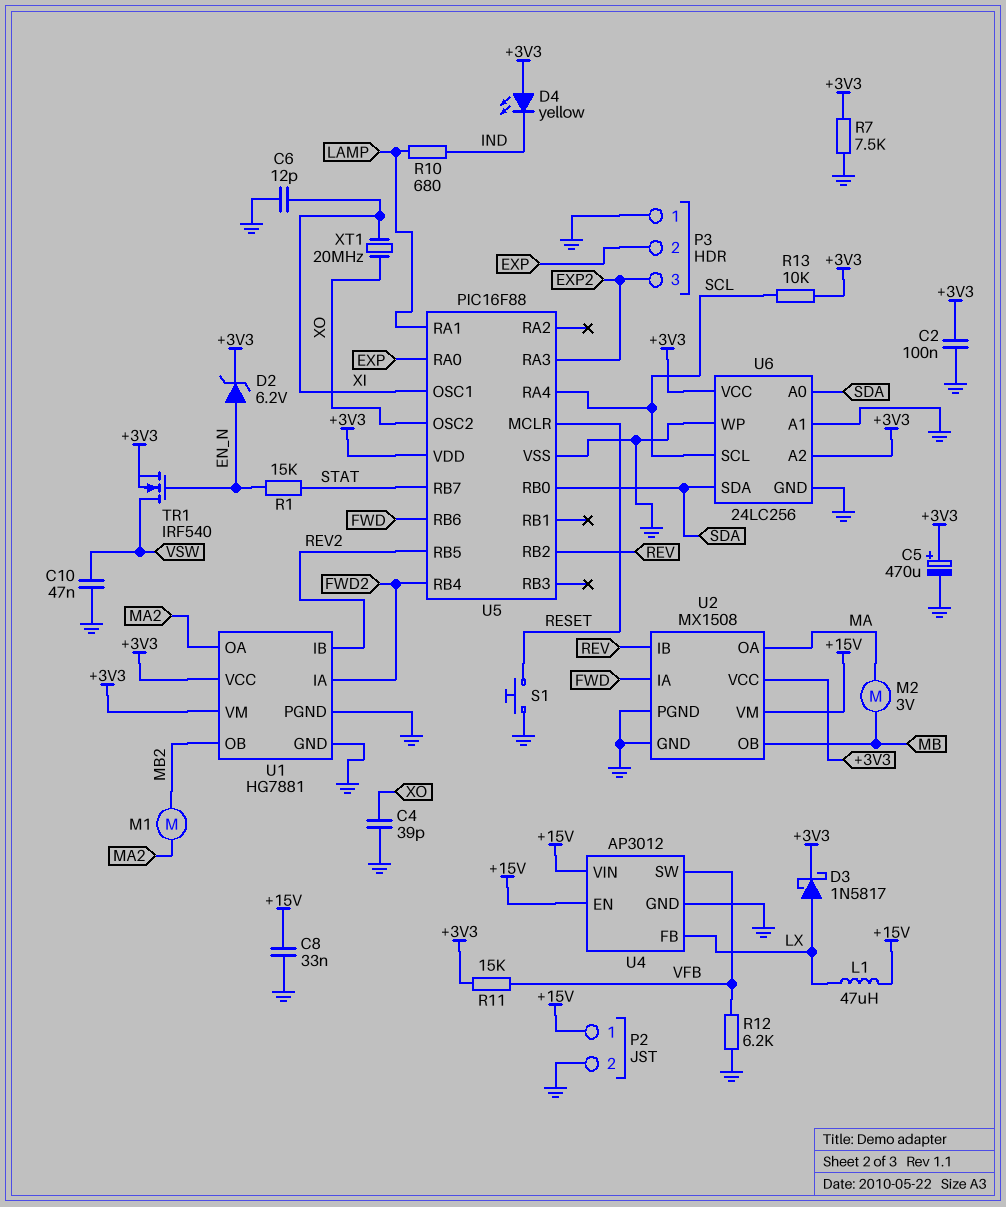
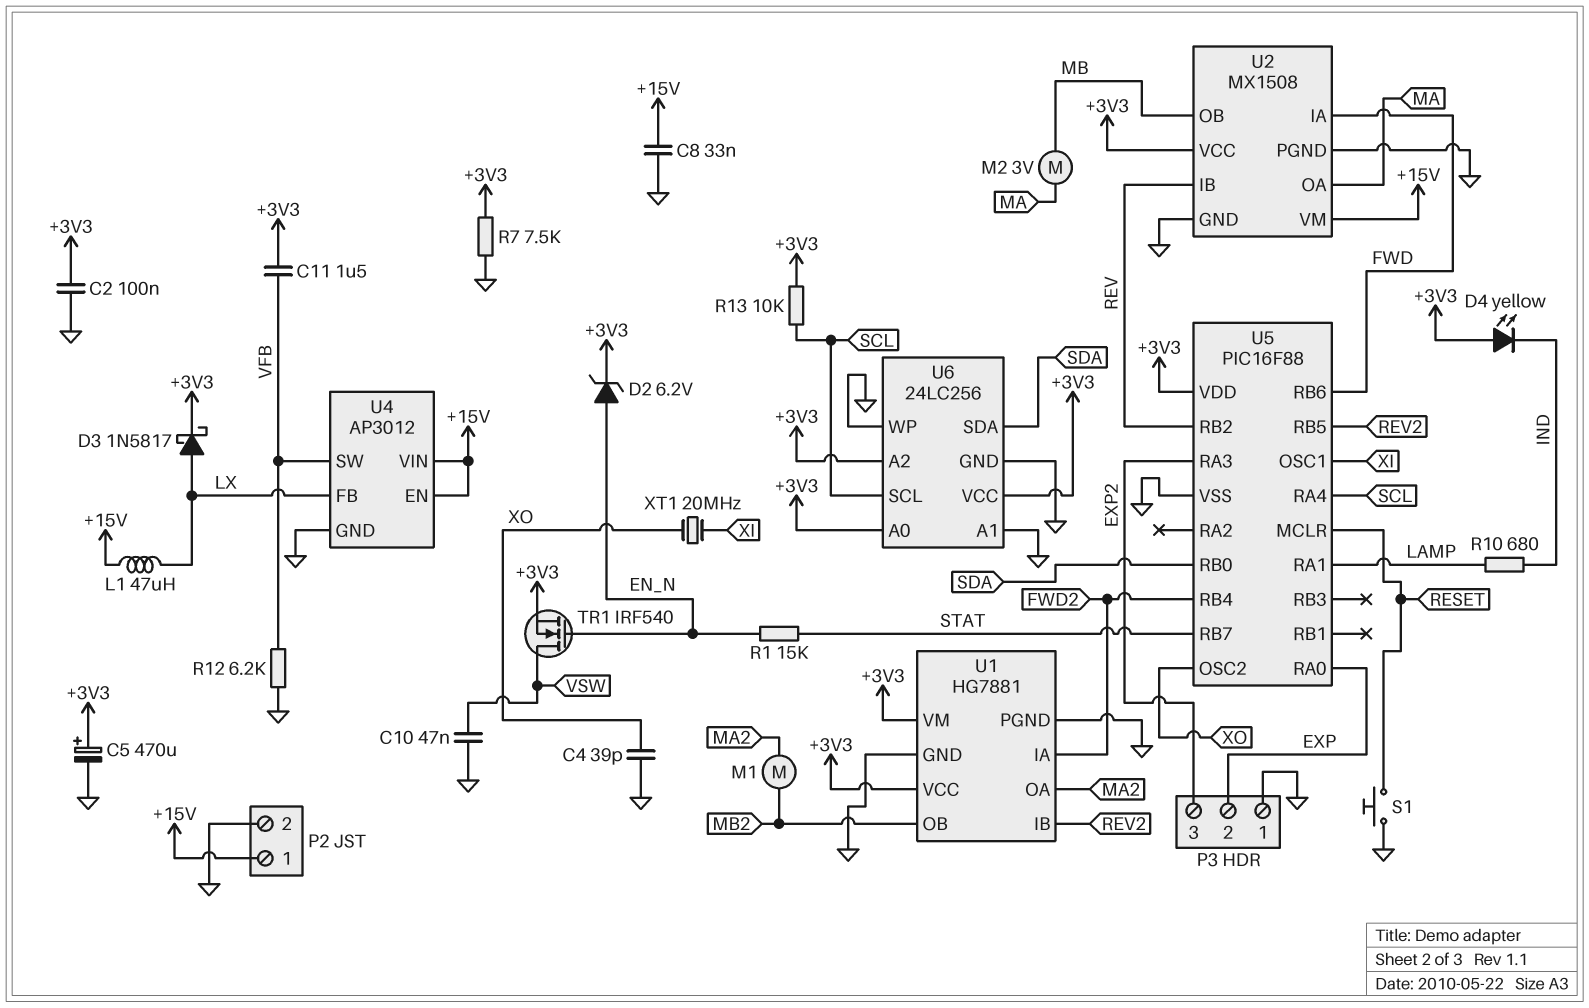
C6: 12pF (GND, XI) -> none
C11: none -> 1.5uF (+3V3, VFB)
R11: 15k (+3V3, VFB) -> none
U6 pin A0: SDA -> +3V3

